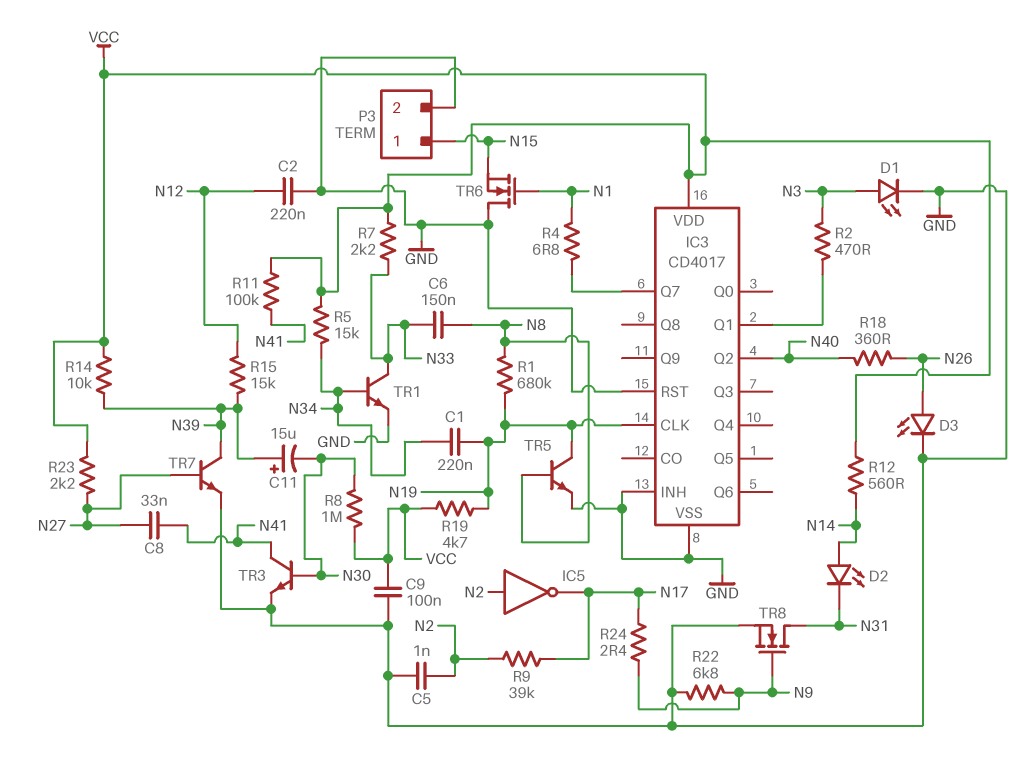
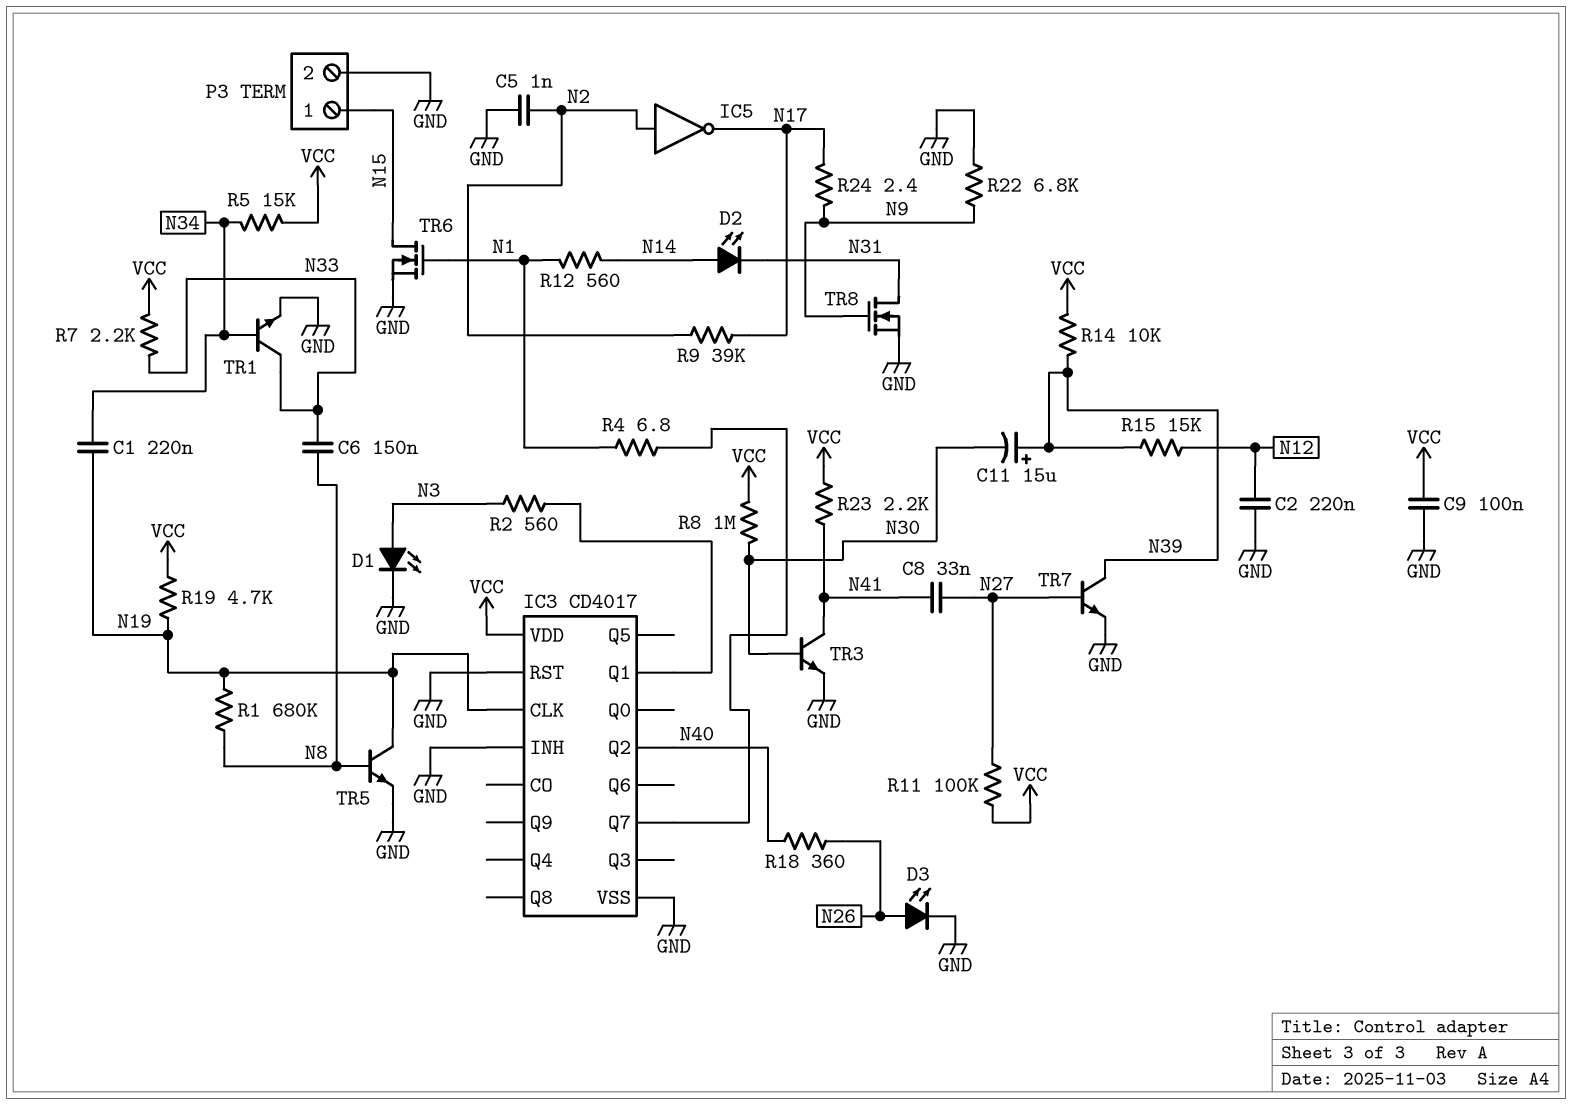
R2: 470 (IC3/Q1, N3) -> 560 (IC3/Q1, N3)
R11: 100k (N41, VCC) -> 100k (N27, VCC)
R12: 560 (N14, VCC) -> 560 (N1, N14)
R23: 2.2k (N27, VCC) -> 2.2k (N41, VCC)
TR6: NMOS (G N1, D GND, S N15) -> NMOS (G N1, D N15, S GND)

